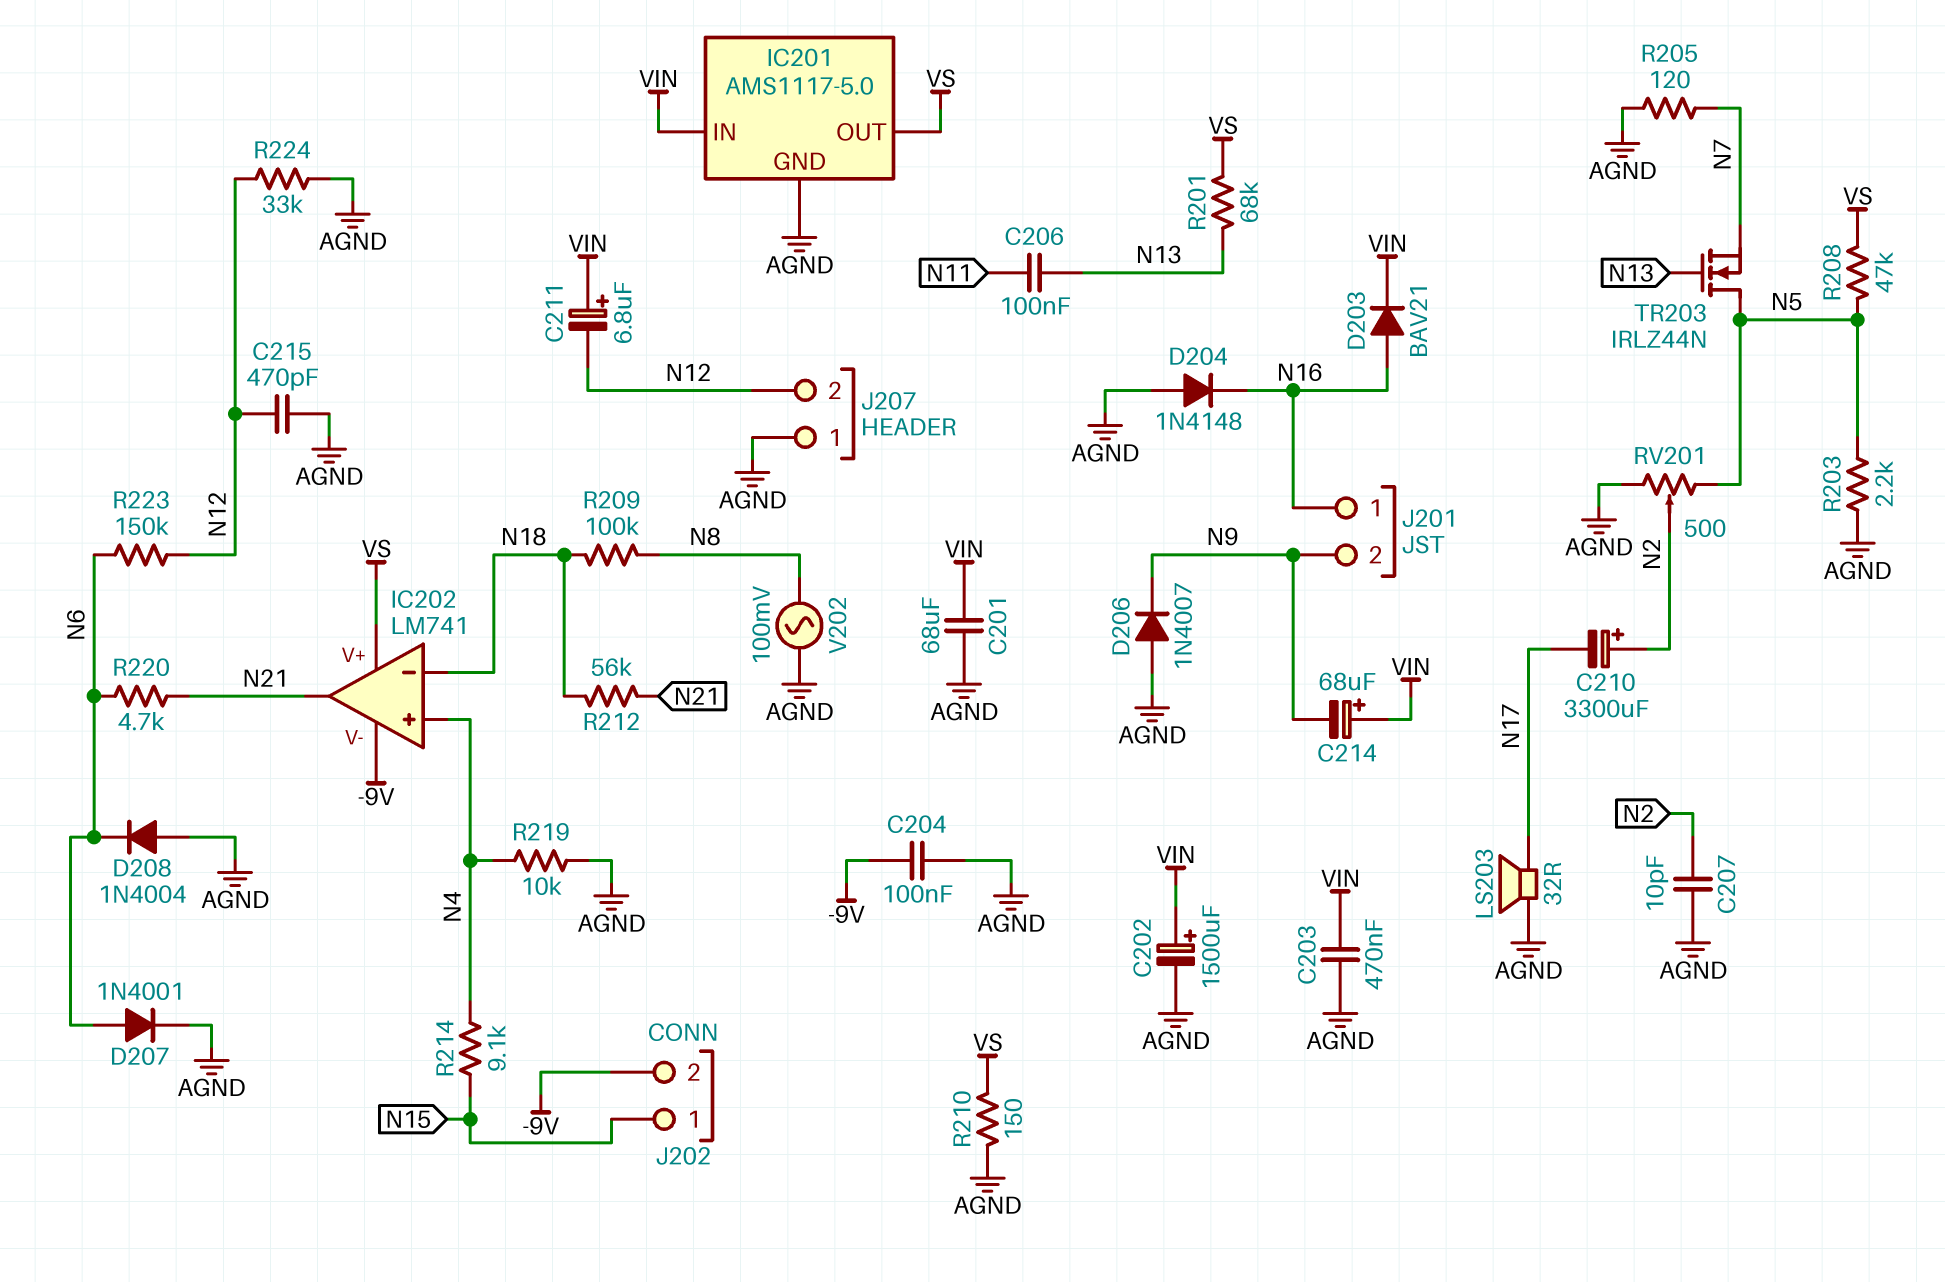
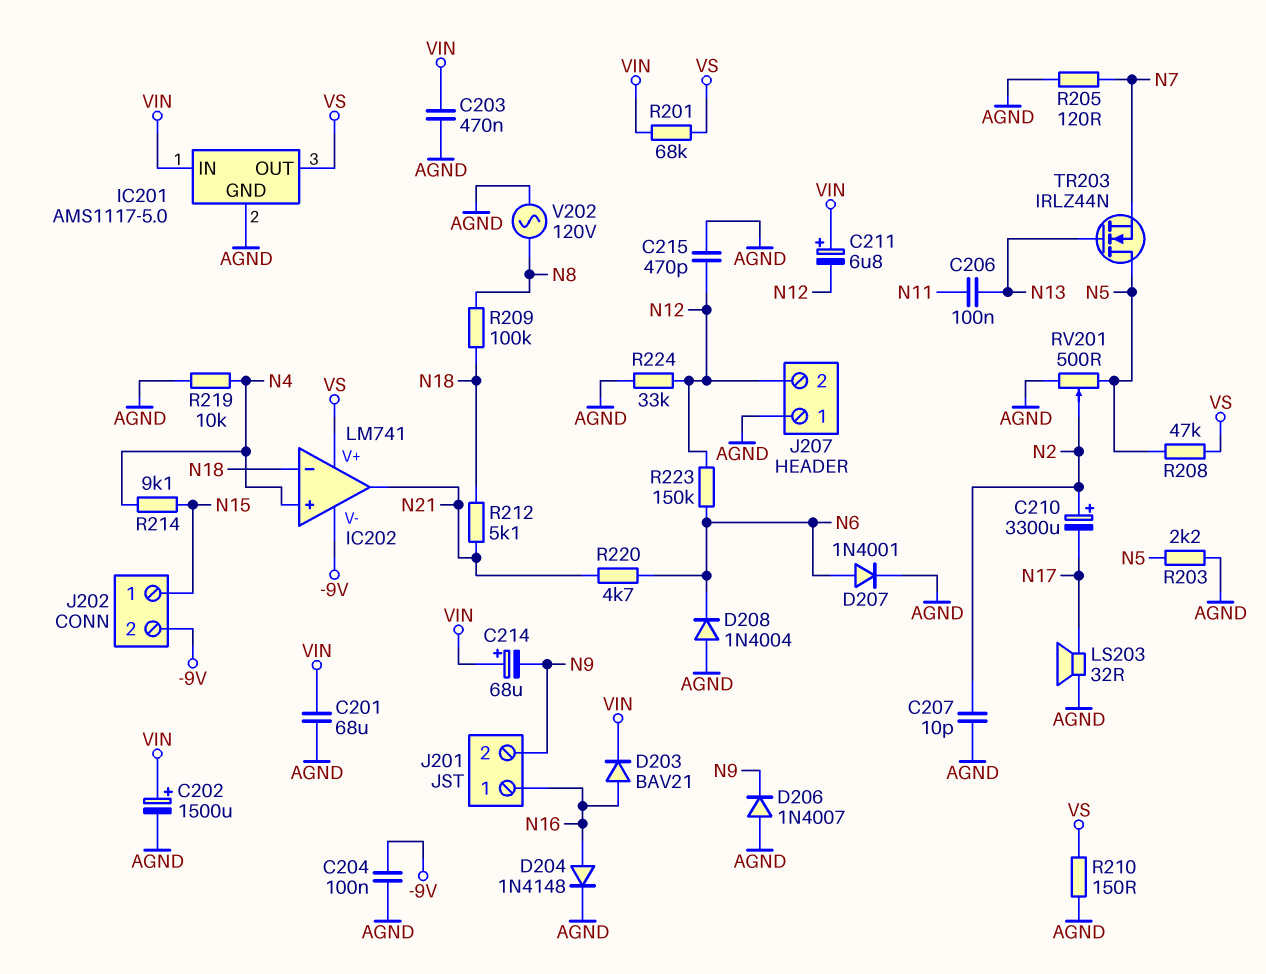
D204: diode 1N4148 (A AGND, K N16) -> diode 1N4148 (A N16, K AGND)
R201: 68k (N13, VS) -> 68k (VIN, VS)
R212: 56k (N18, N21) -> 5.1k (N18, N21)
V202: AC 100mV (AGND, N8) -> AC 120V (AGND, N8)

